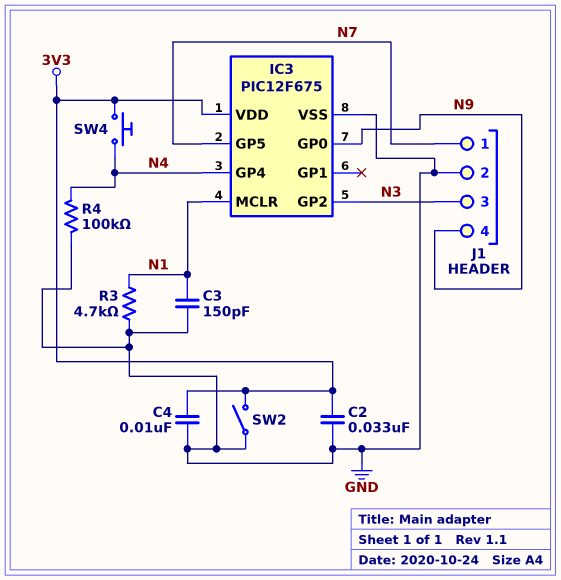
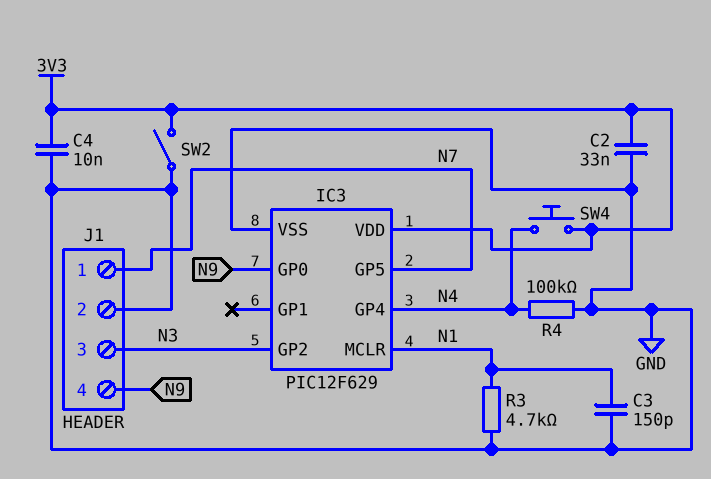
IC3: PIC12F675 -> PIC12F629

